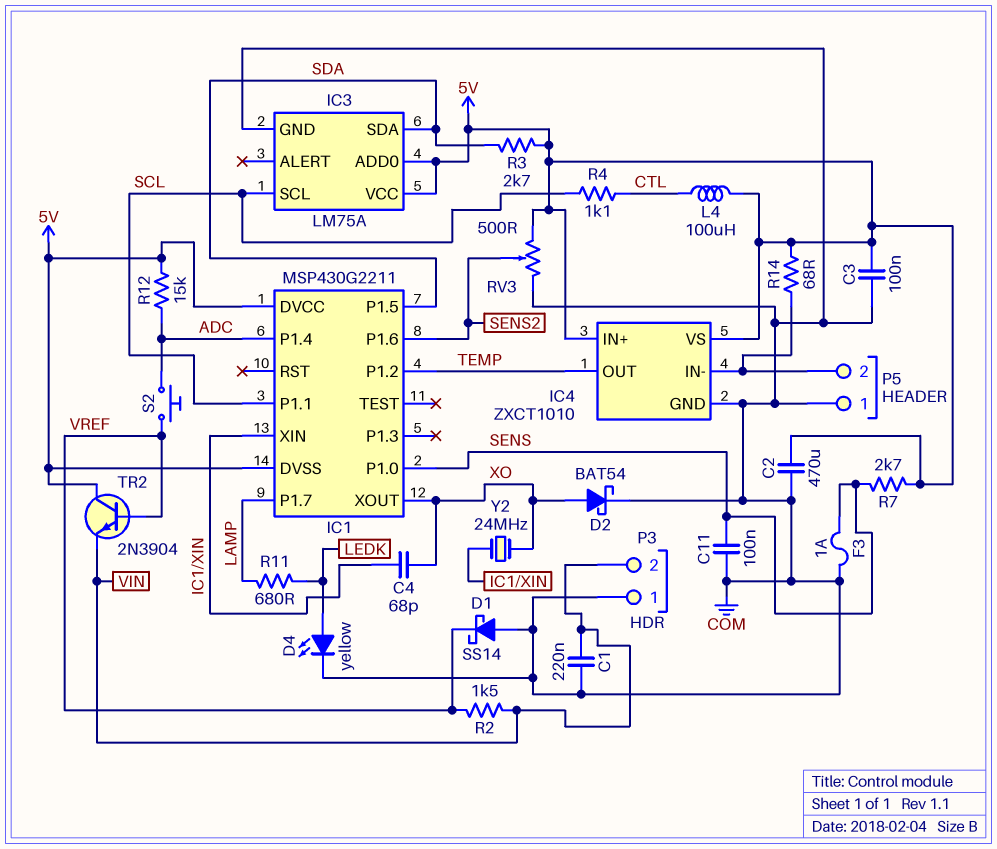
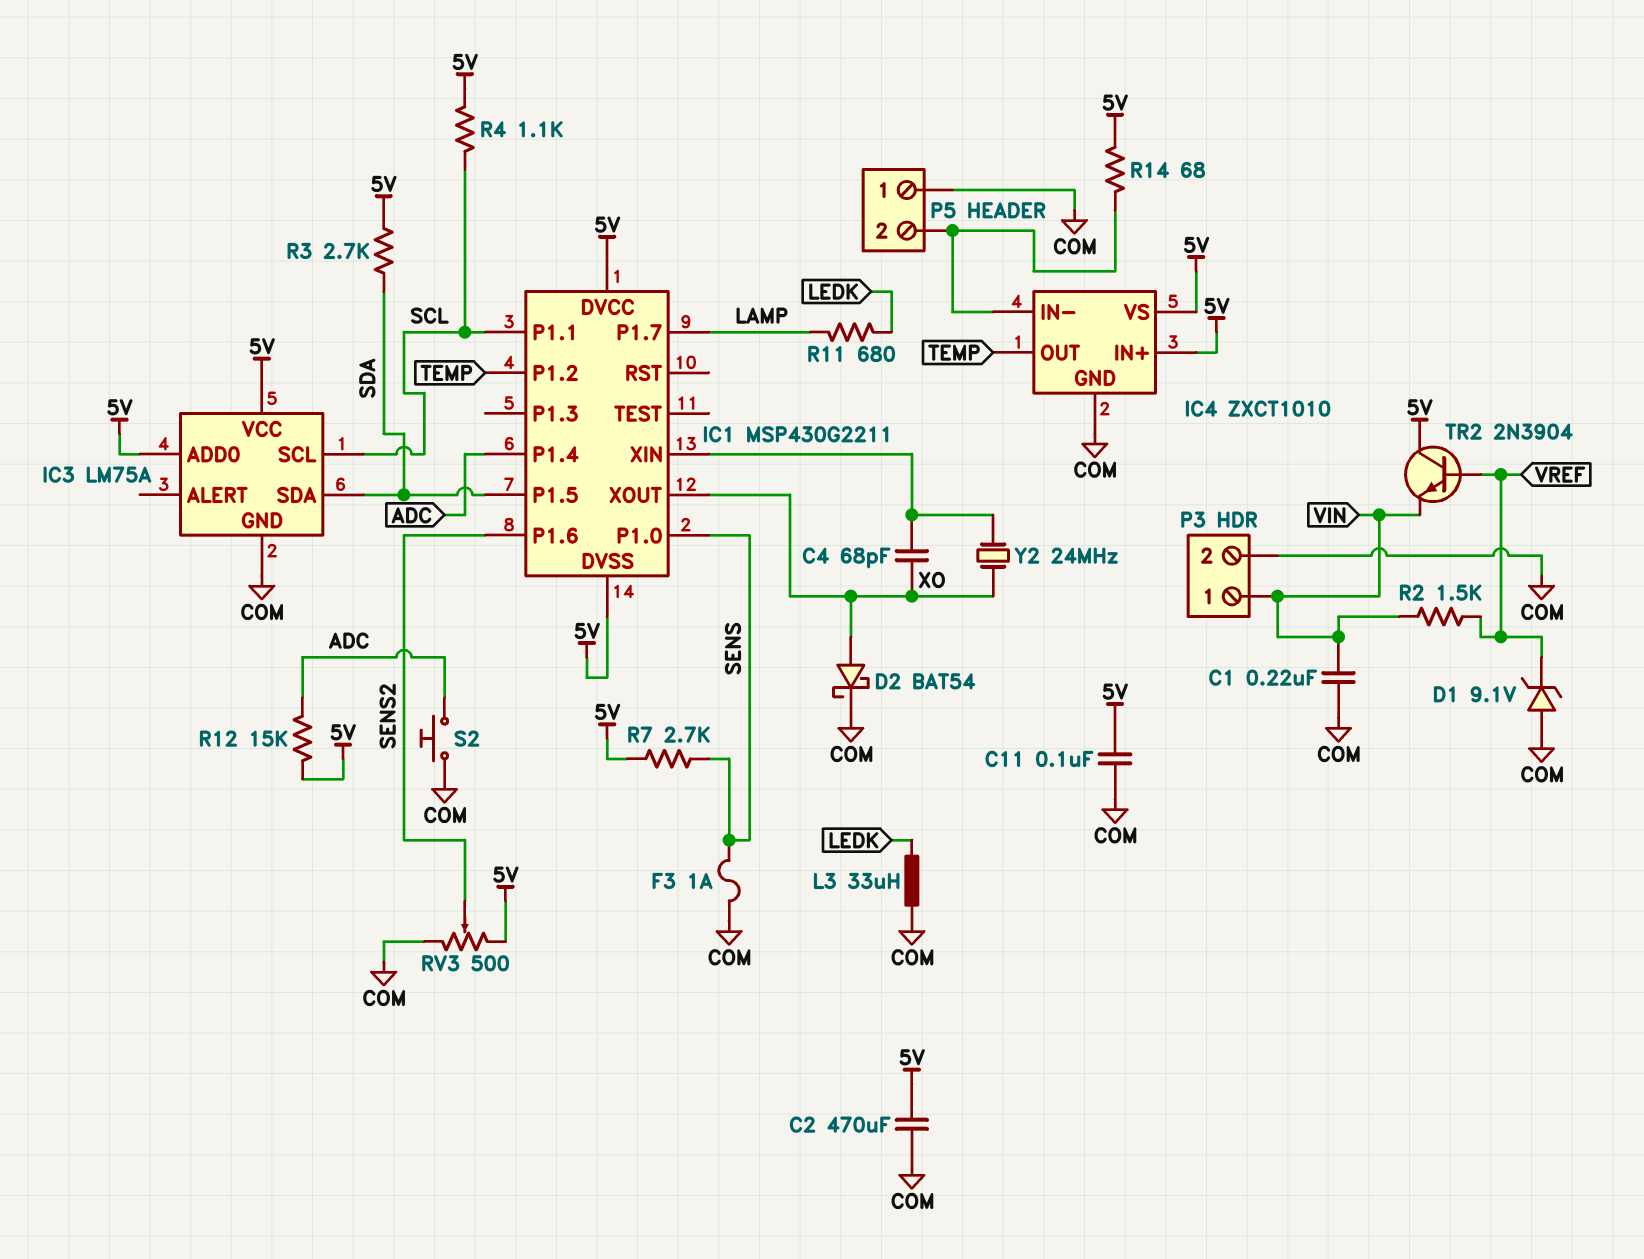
C3: 100nF (5V, COM) -> none
C11: 100nF (COM, SENS) -> 100nF (5V, COM)
D1: schottky SS14 (A COM, K VREF) -> zener 9.1V (A COM, K VREF)
D4: LED yellow (A LEDK, K COM) -> none
L3: none -> 33uH (COM, LEDK)
L4: 100uH (5V, CTL) -> none
P3 pin 1: COM -> VIN
P3 pin 2: VIN -> COM
R4: 1.1k (CTL, SCL) -> 1.1k (5V, SCL)
S2: button (ADC, VREF) -> button (ADC, COM)

